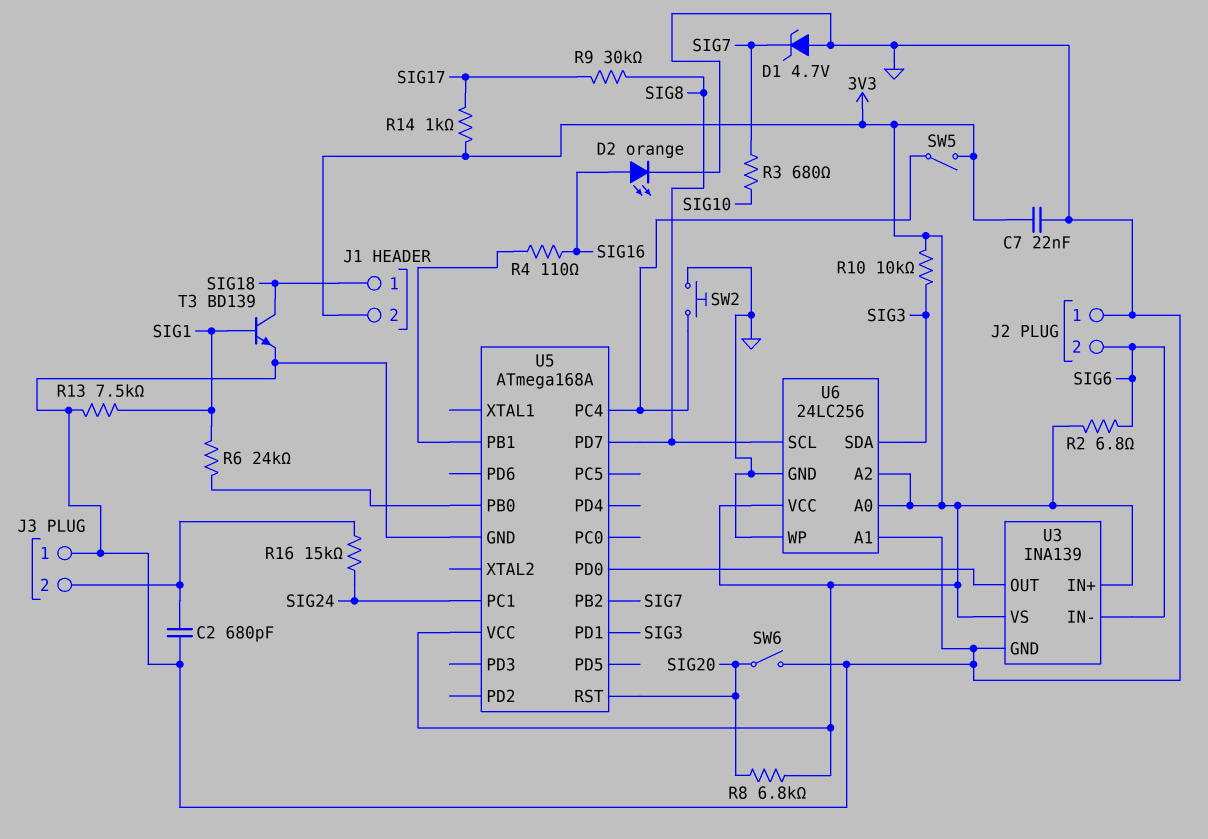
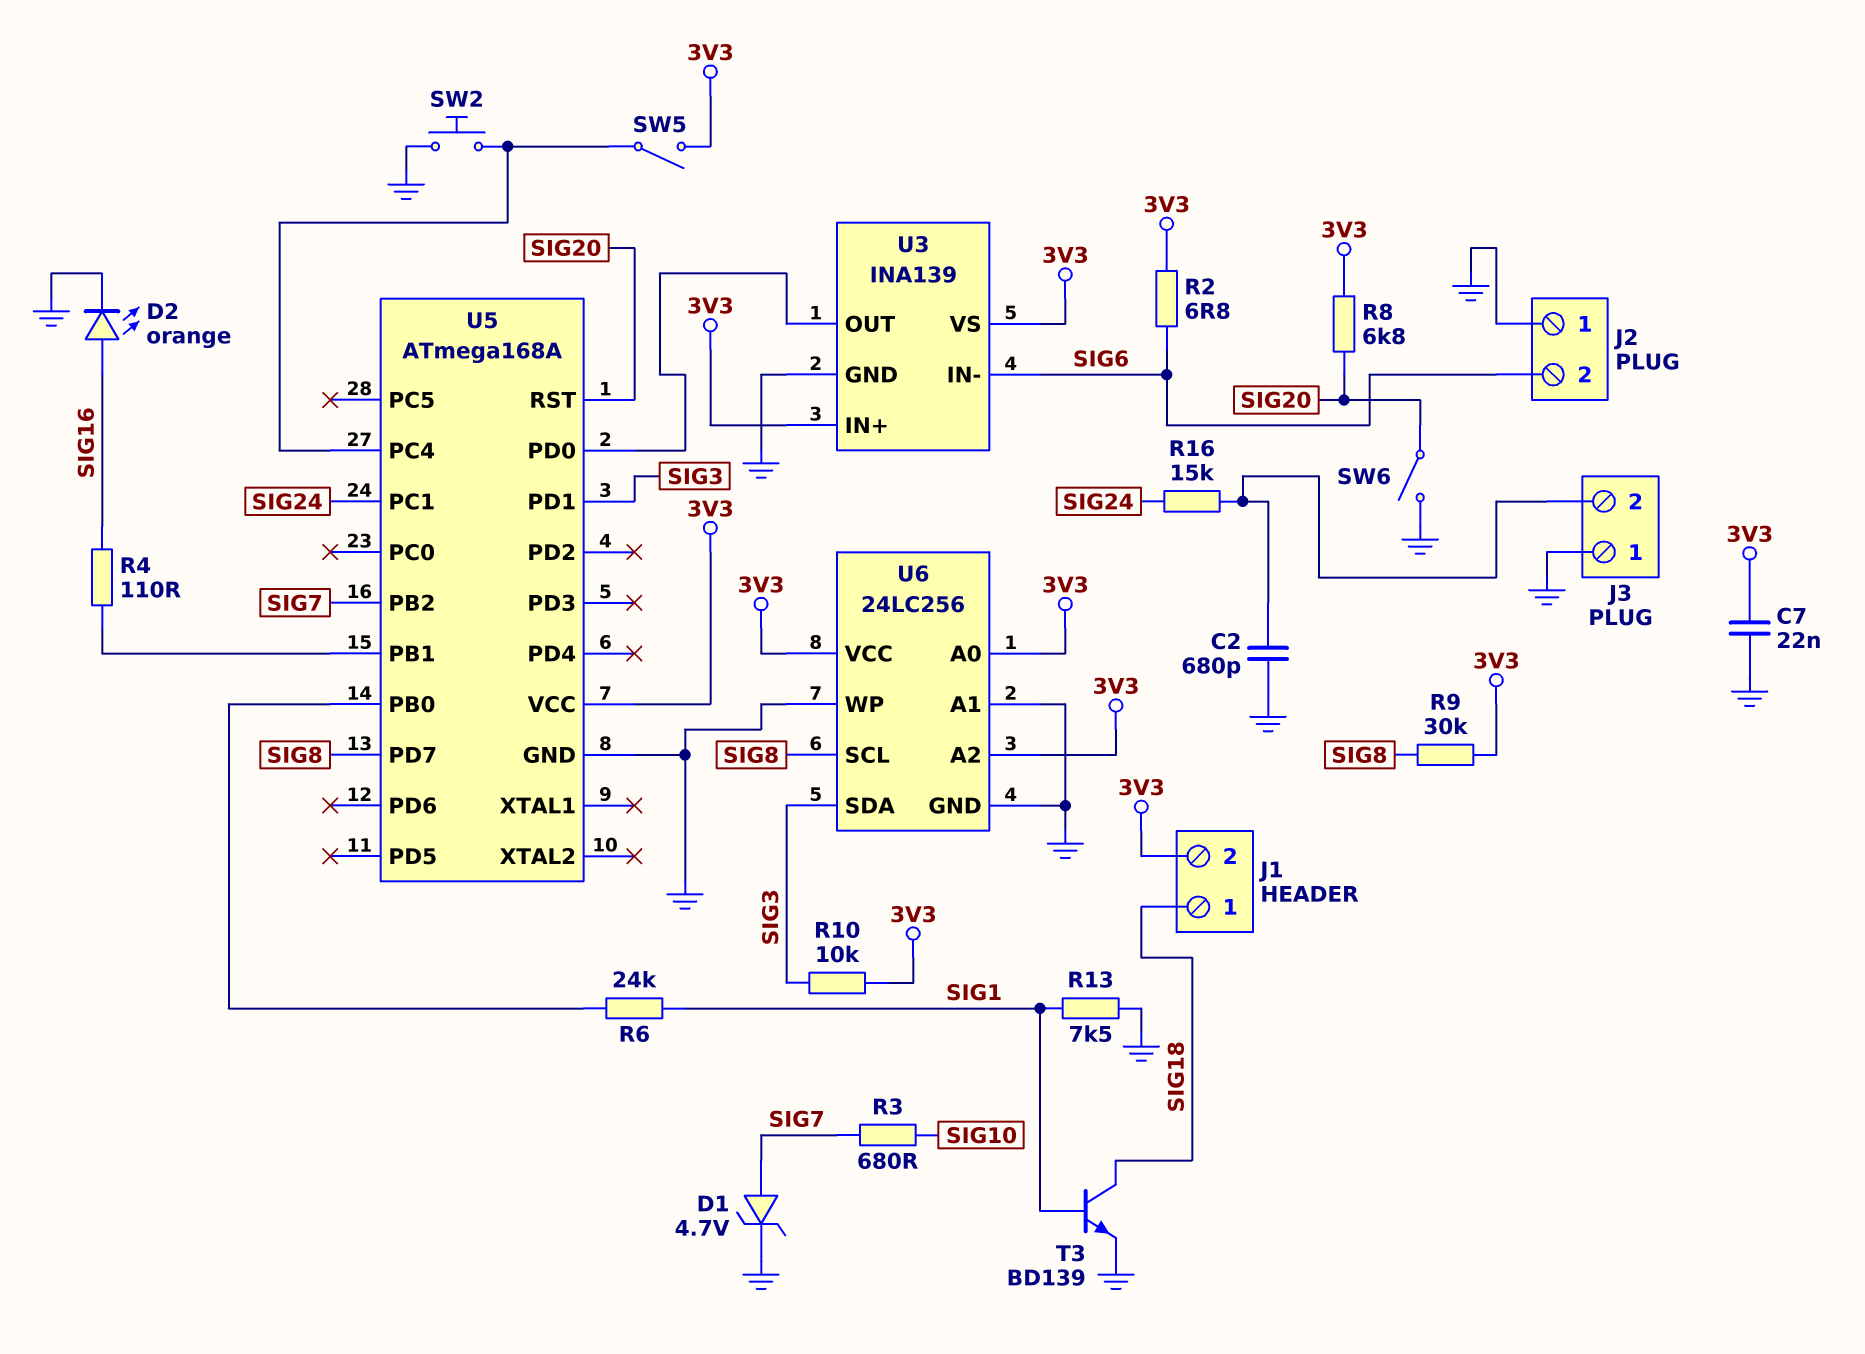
D1: zener 4.7V (A GND, K SIG7) -> zener 4.7V (A SIG7, K GND)
R9: 30k (SIG8, SIG17) -> 30k (3V3, SIG8)
R14: 1k (3V3, SIG17) -> none

